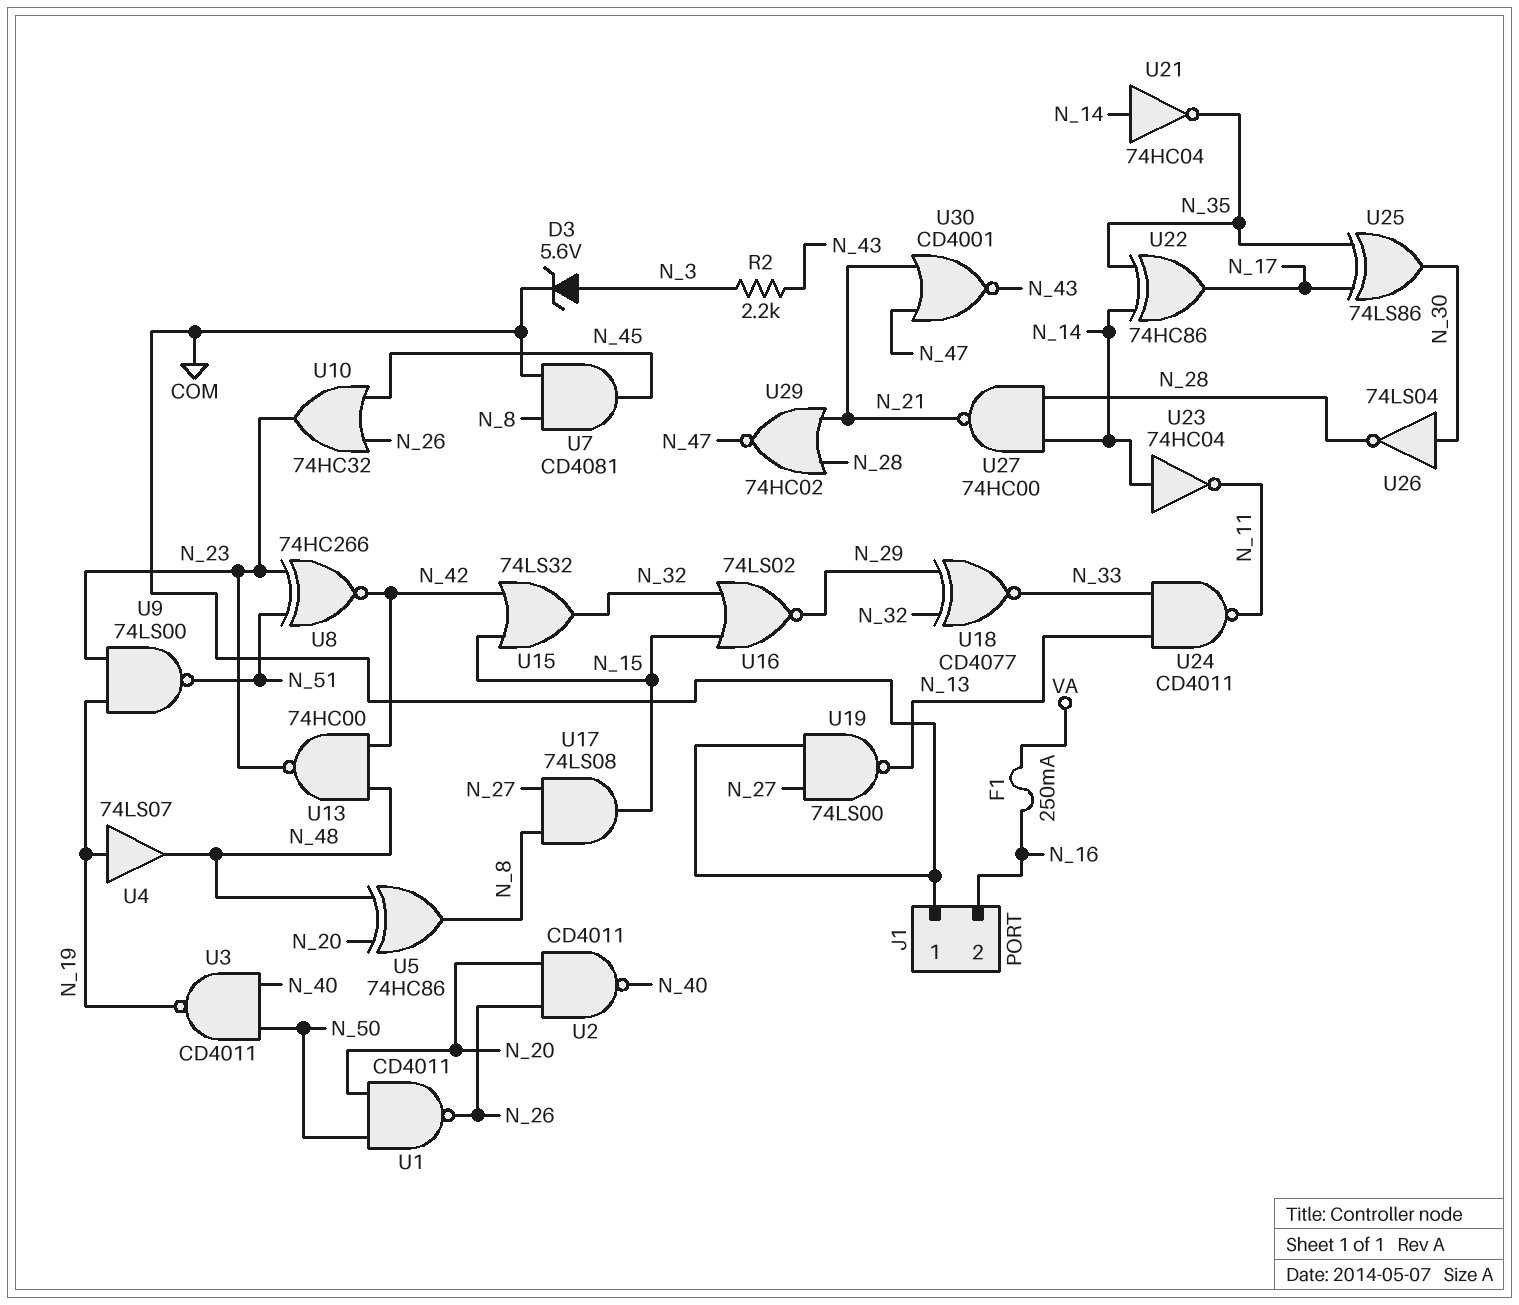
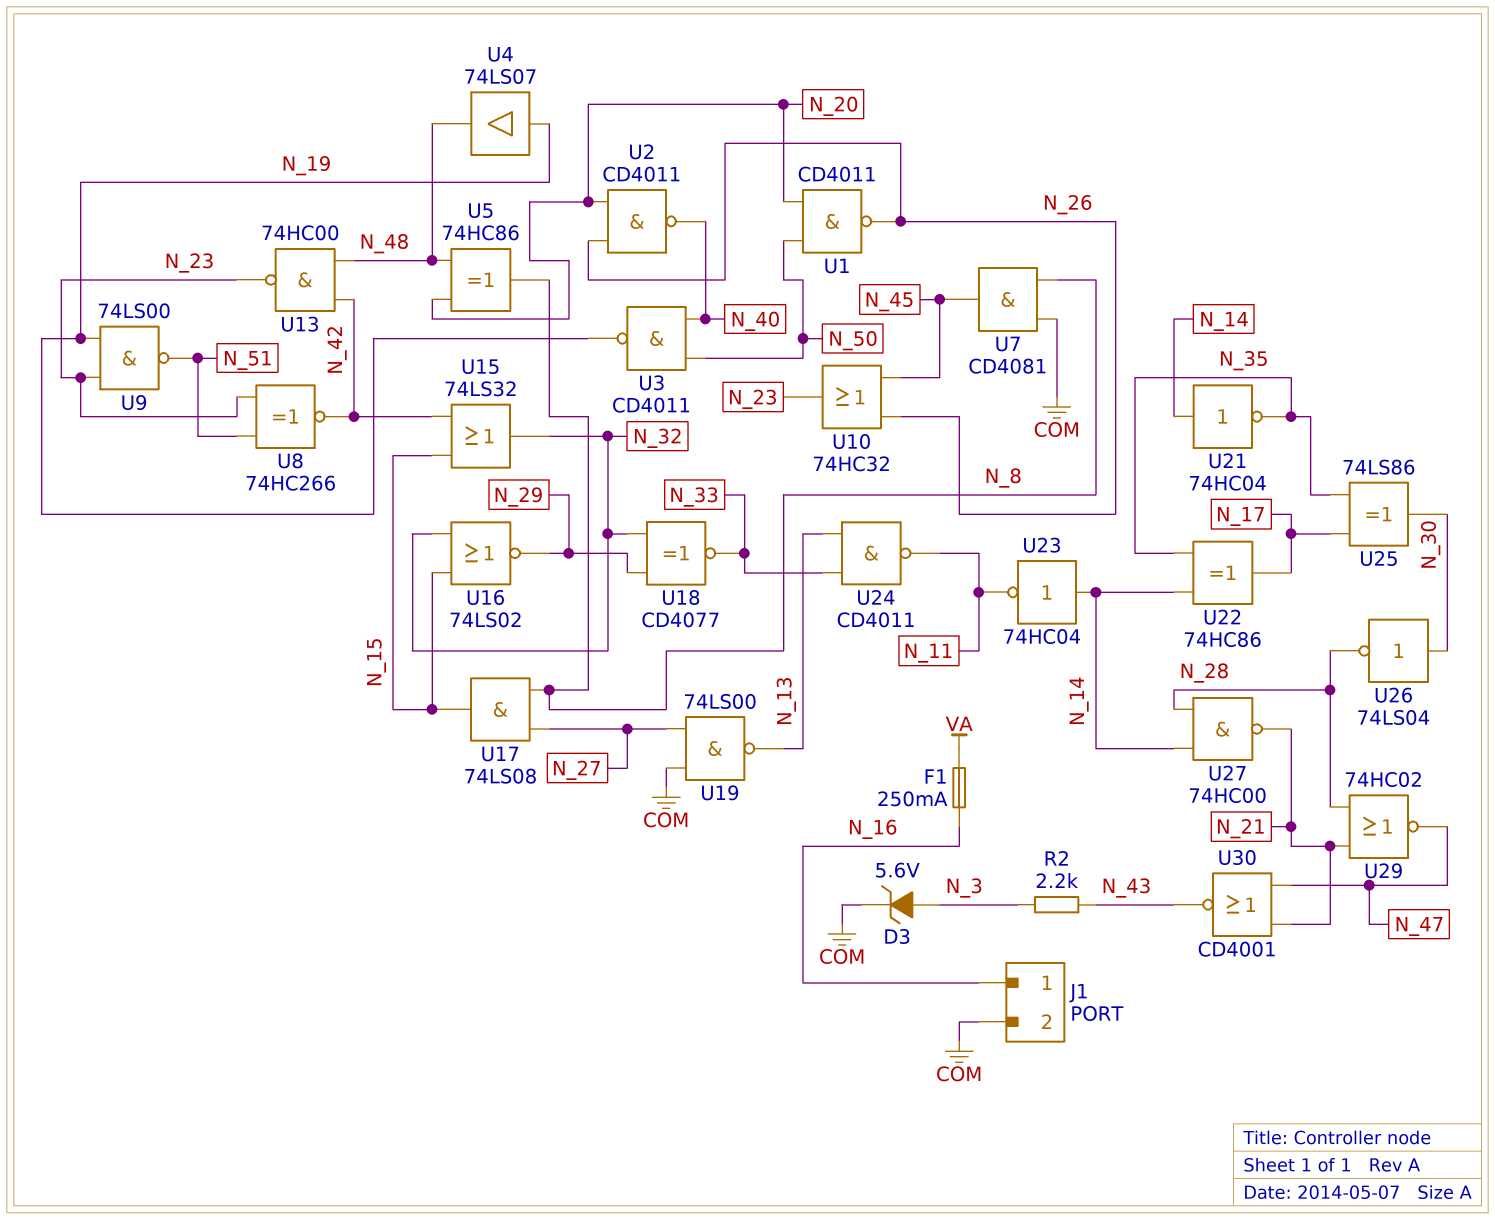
J1 pin 1: COM -> N_16
J1 pin 2: N_16 -> COM

